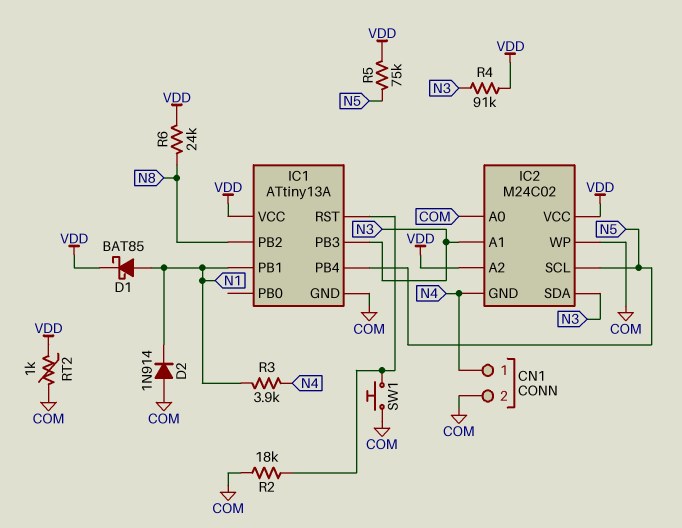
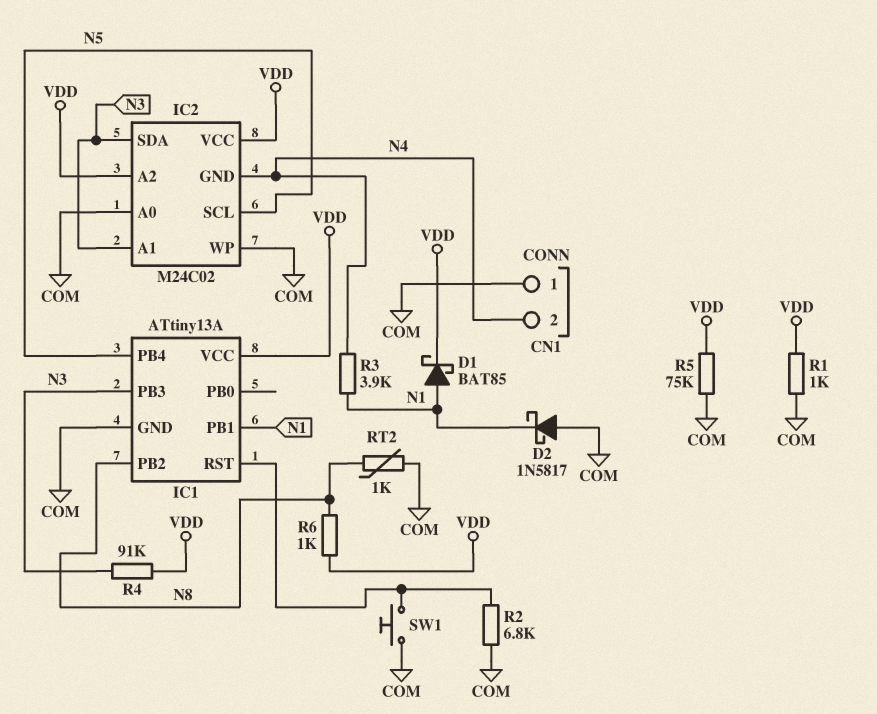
CN1 pin 1: N4 -> COM
CN1 pin 2: COM -> N4
D2: diode 1N914 (A COM, K N1) -> schottky 1N5817 (A COM, K N1)
R1: none -> 1k (COM, VDD)
R2: 18k (COM, IC1/RST) -> 6.8k (COM, IC1/RST)
R5: 75k (N5, VDD) -> 75k (COM, VDD)
R6: 24k (N8, VDD) -> 1k (N8, VDD)
RT2: 1k (COM, VDD) -> 1k (COM, N8)

